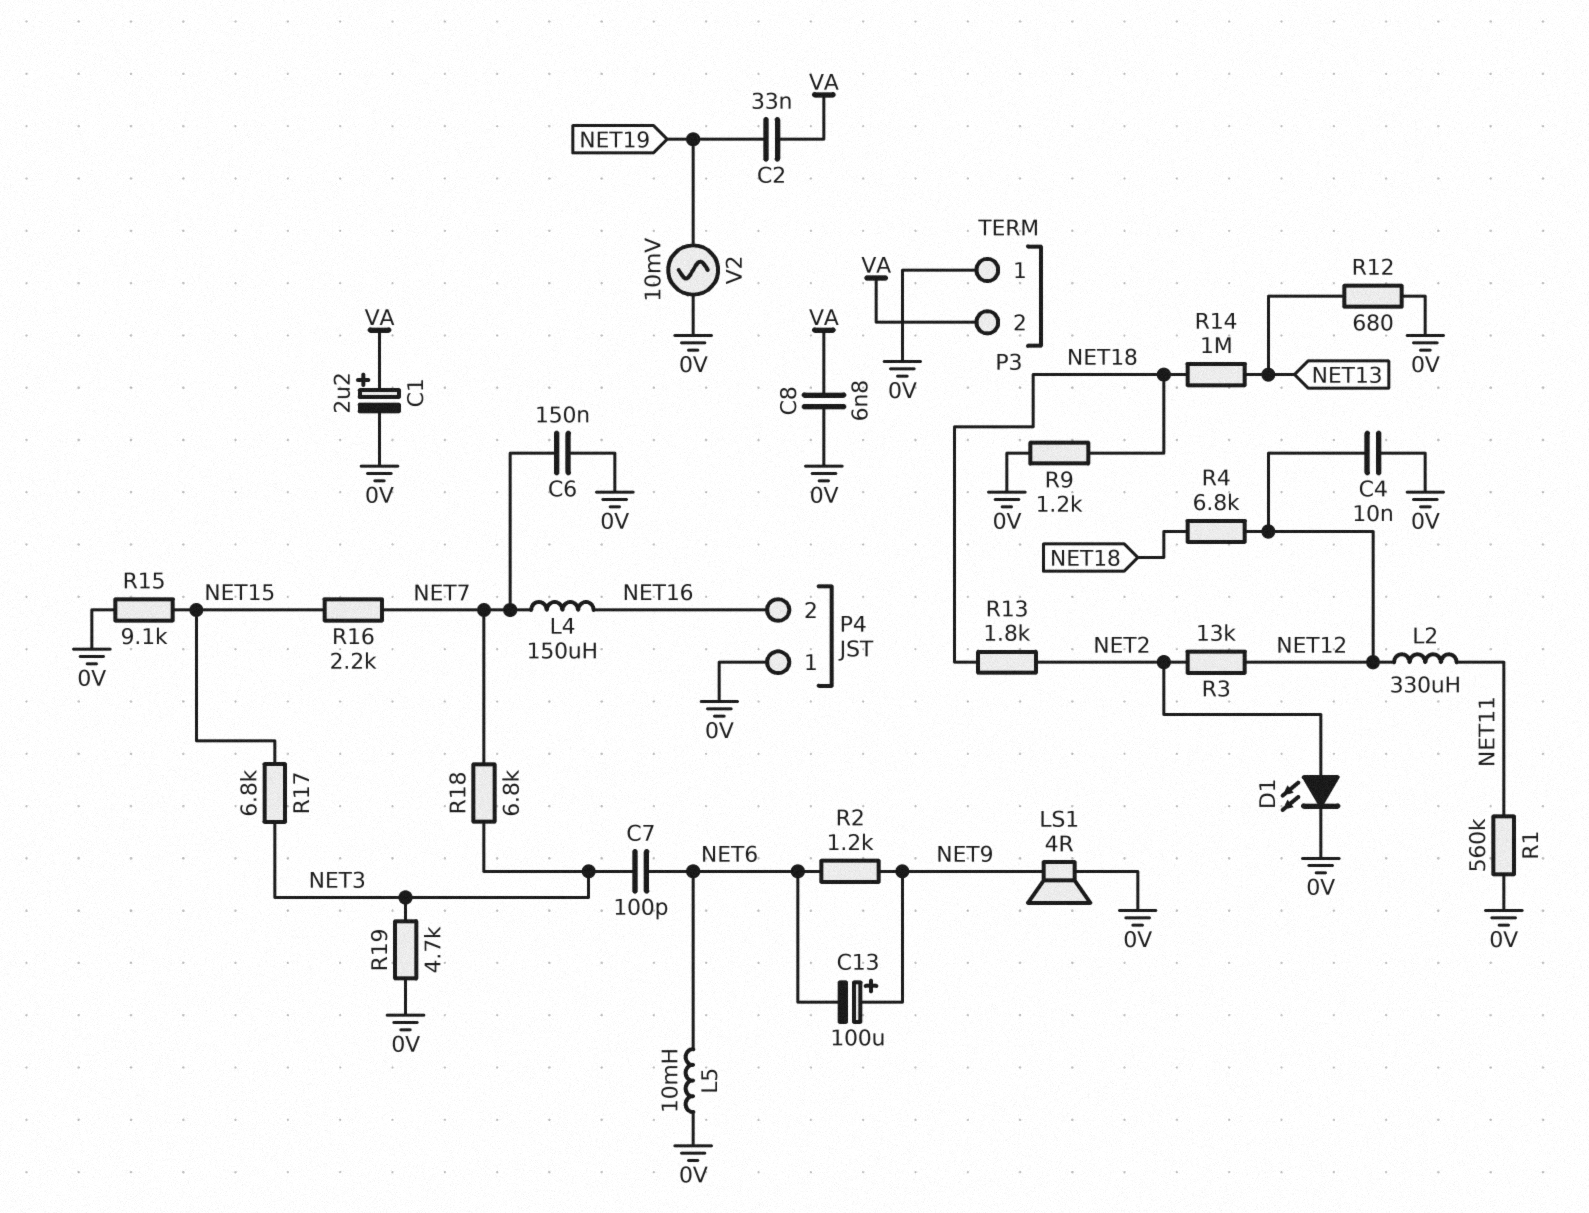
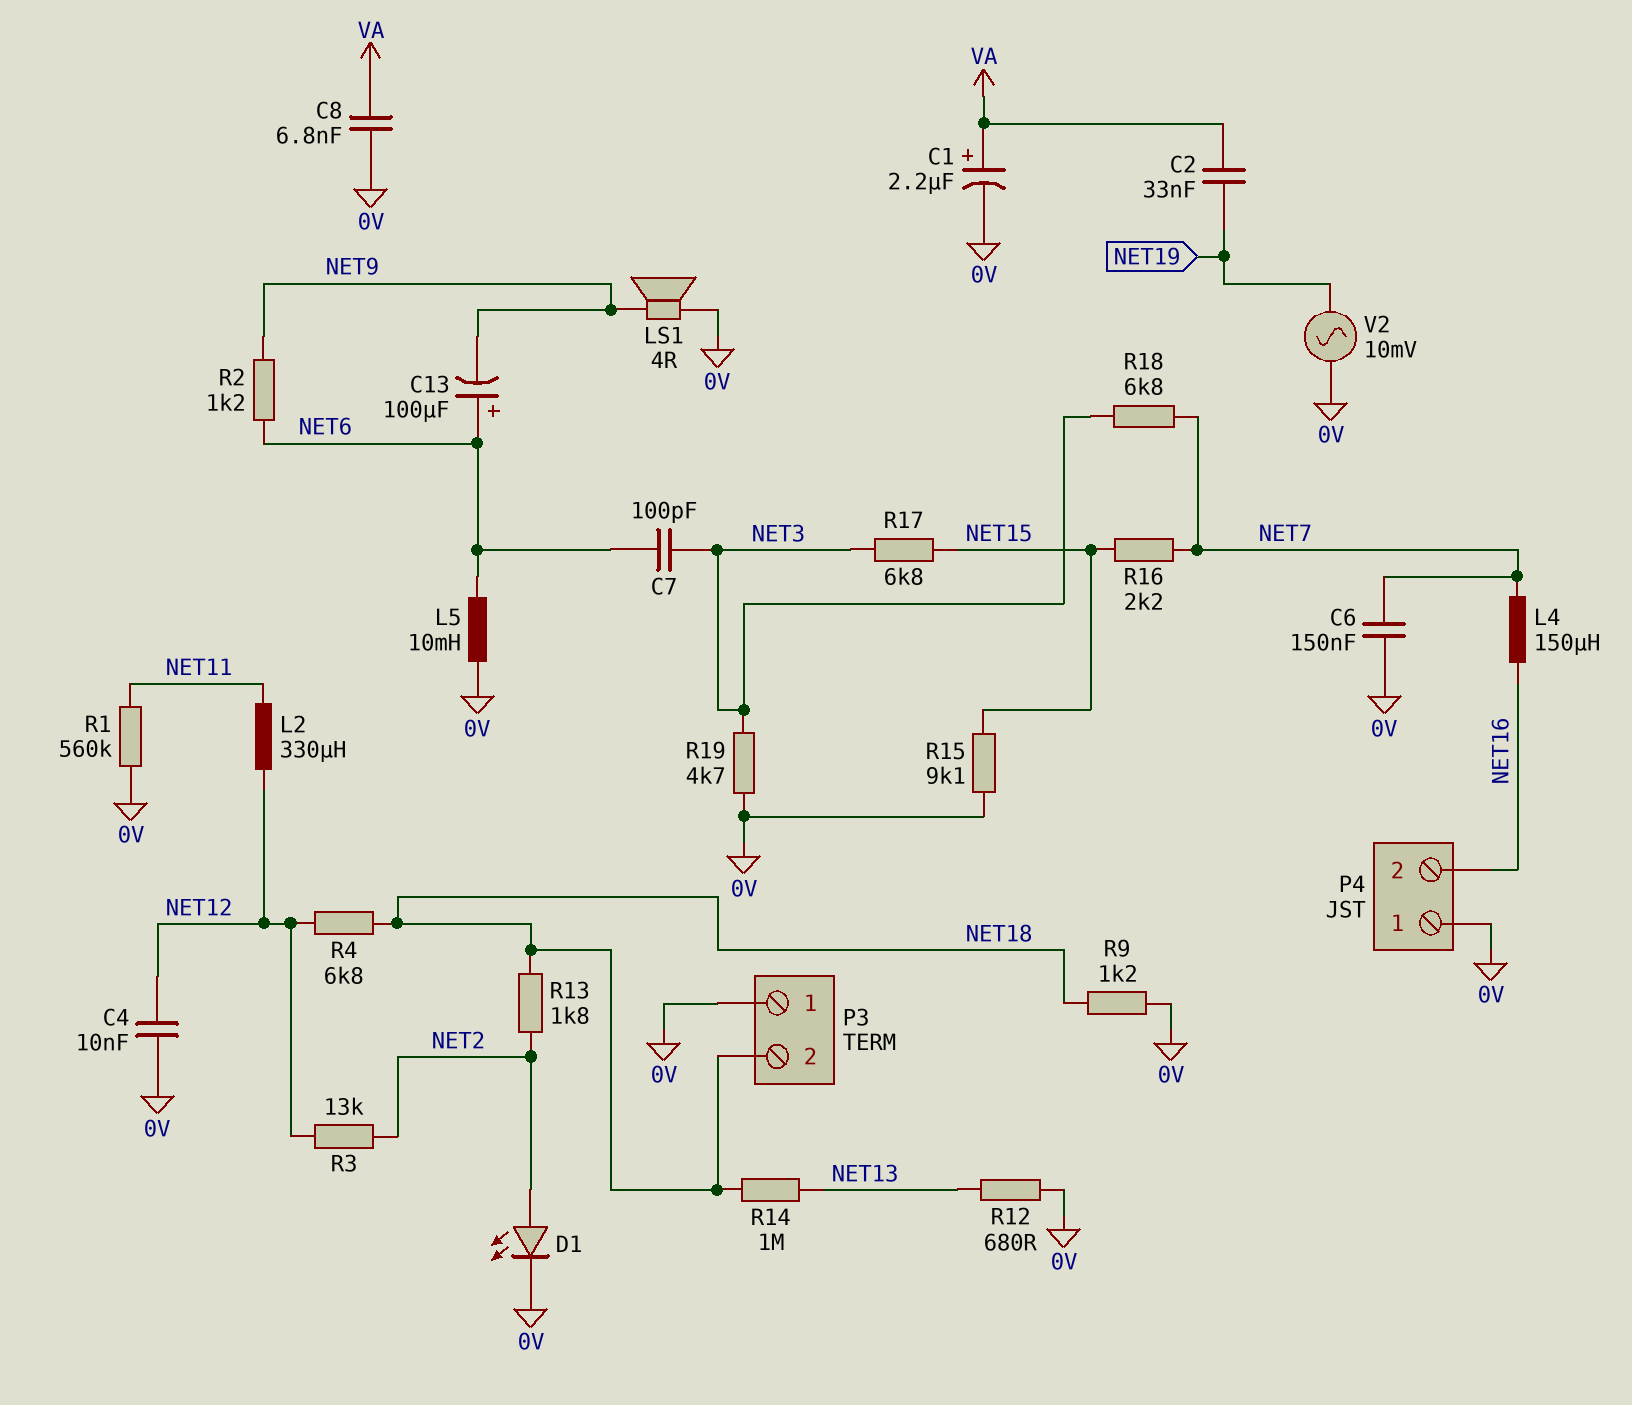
C13: 100uF (plus NET9, minus NET6) -> 100uF (plus NET6, minus NET9)
P3 pin 2: VA -> NET18

